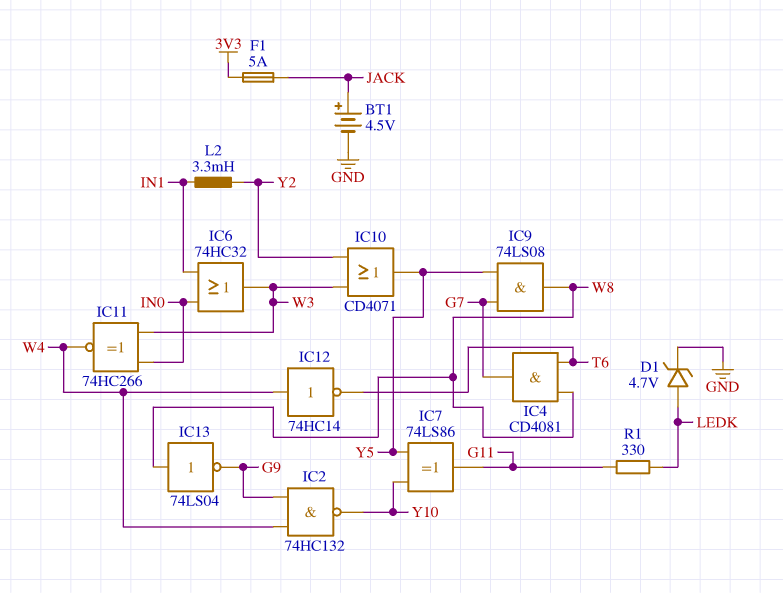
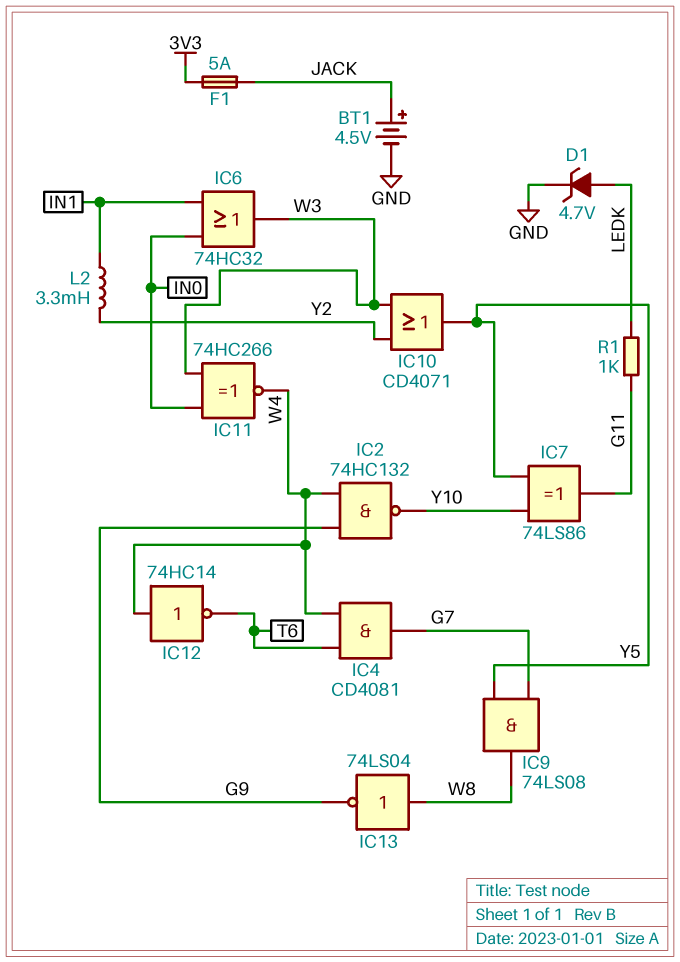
IC4: AND CD4081 (in T6, in W8, out G7) -> AND CD4081 (in T6, in W4, out G7)
R1: 330 (G11, LEDK) -> 1k (G11, LEDK)

